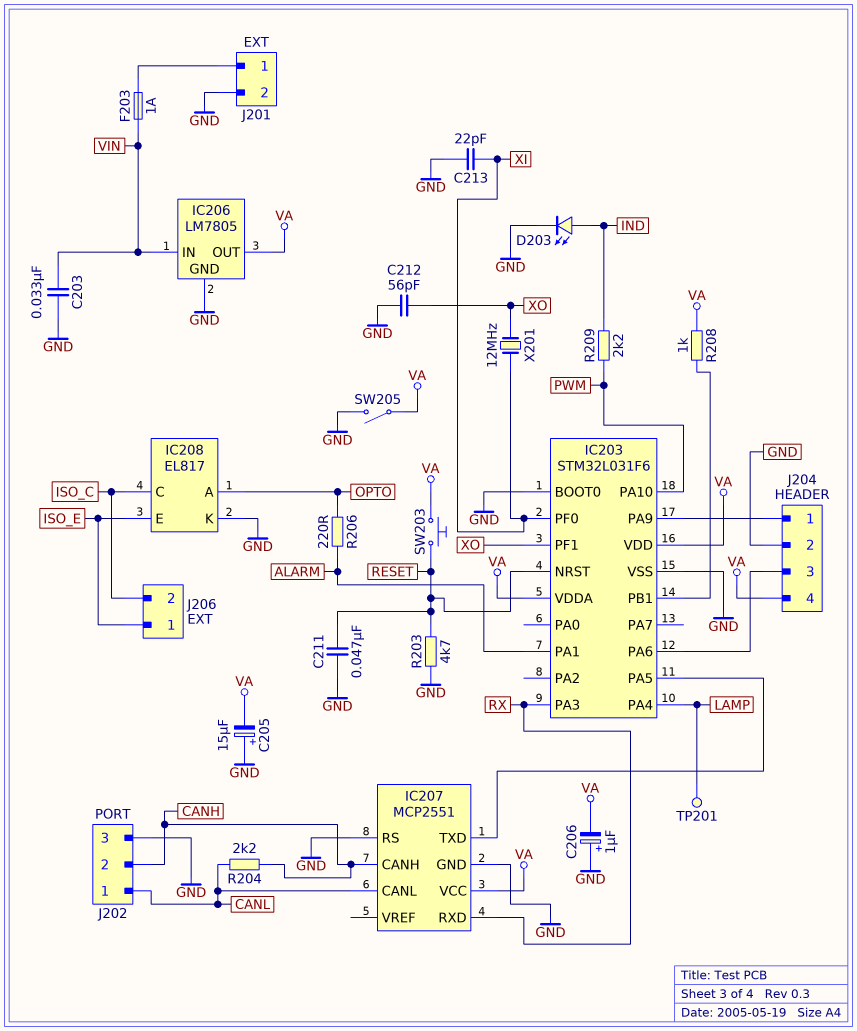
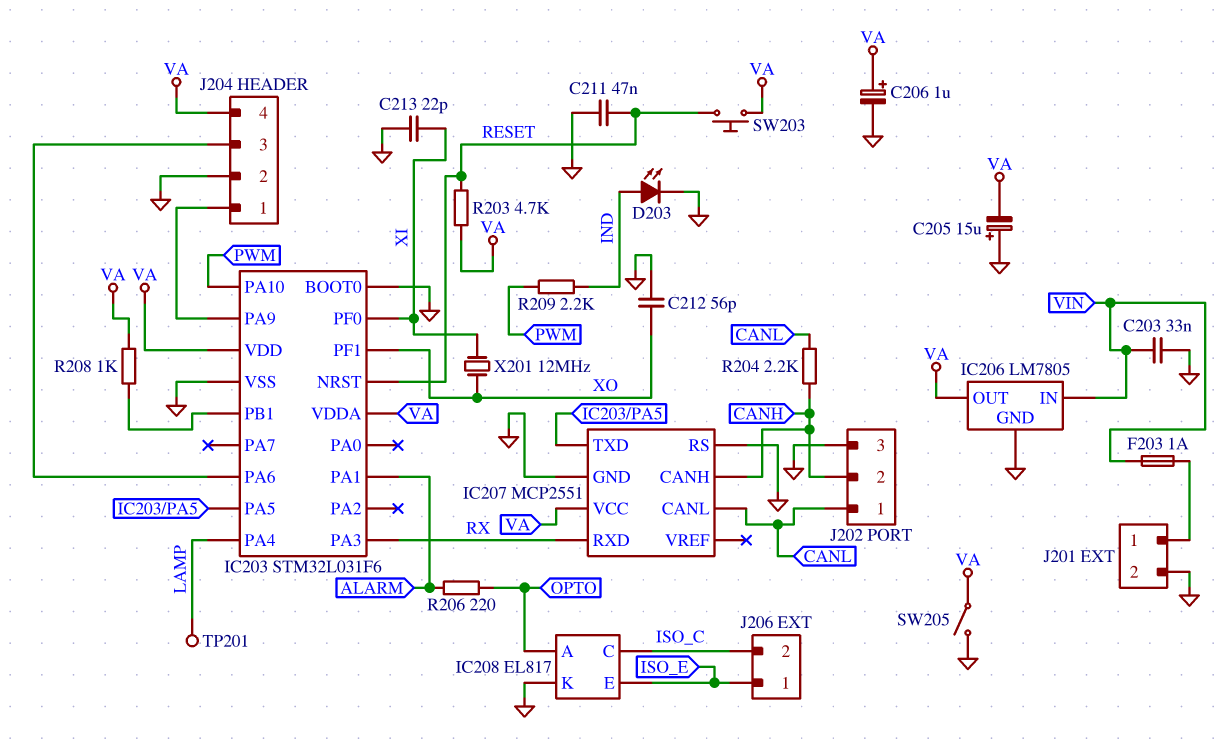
C206: 1uF (plus GND, minus VA) -> 1uF (plus VA, minus GND)
R203: 4.7k (GND, RESET) -> 4.7k (RESET, VA)

